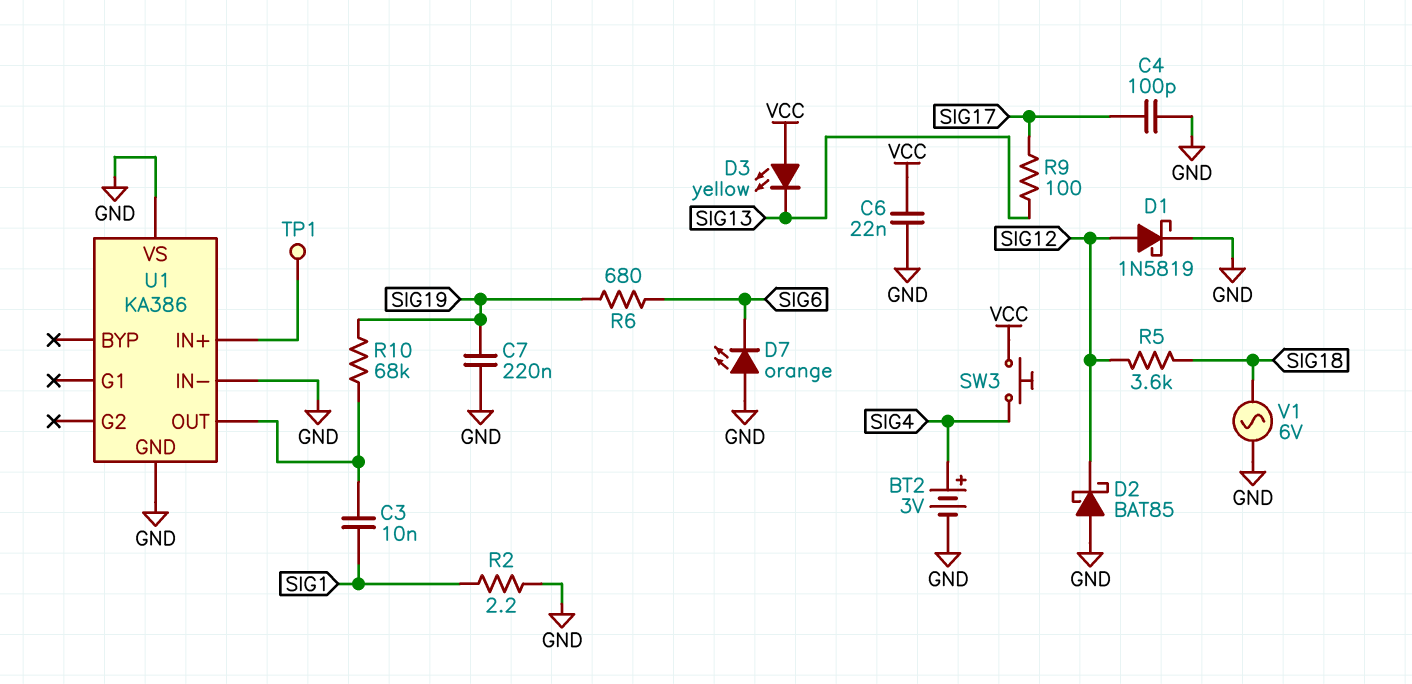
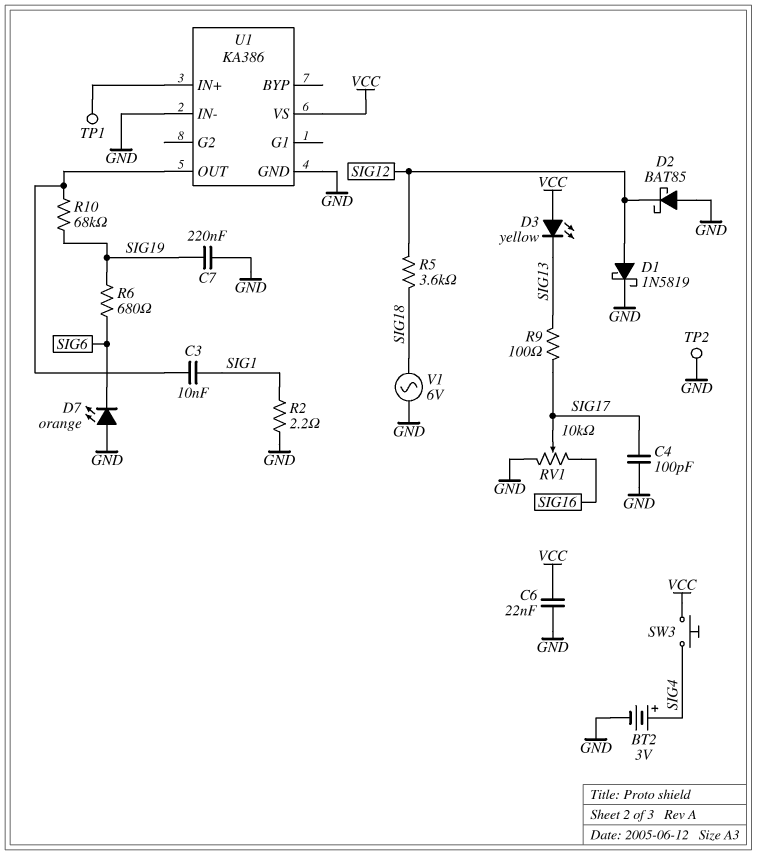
RV1: none -> 10k (GND, SIG16, wiper SIG17)
TP2: none -> test point (GND)
U1 pin VS: GND -> VCC

